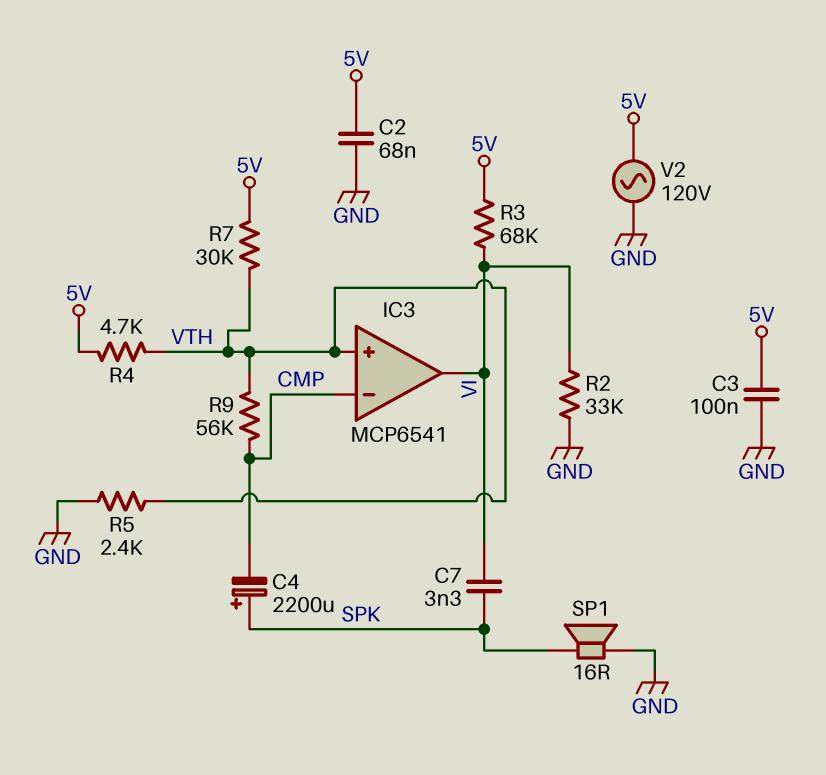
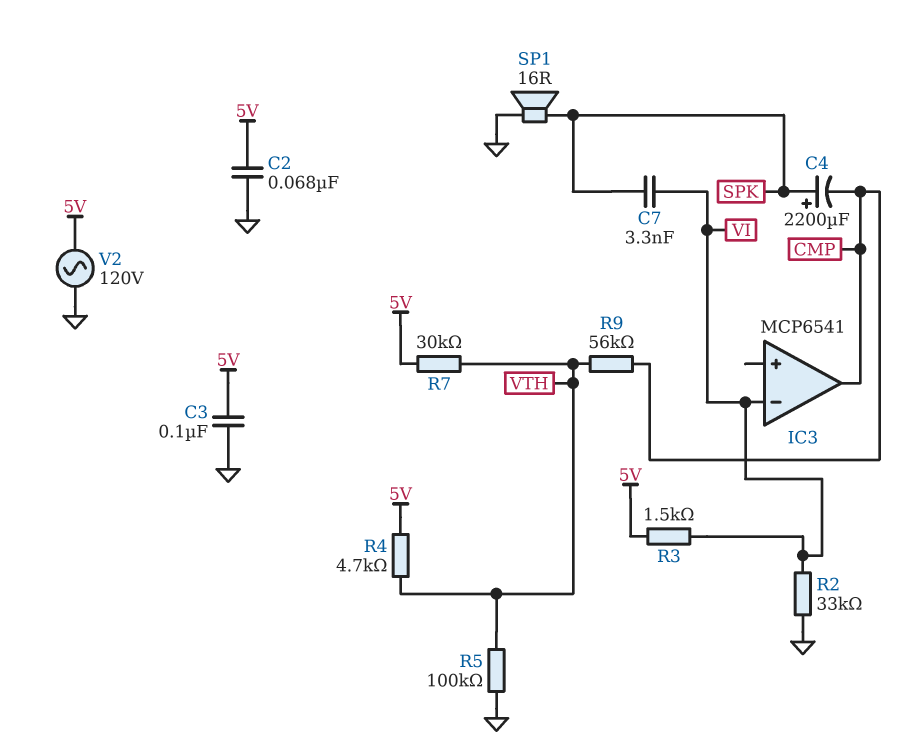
IC3 pin in+: VTH -> none
IC3 pin in-: CMP -> VI
IC3 pin out: VI -> CMP
R3: 68k (5V, VI) -> 1.5k (5V, VI)
R5: 2.4k (GND, VTH) -> 100k (GND, VTH)

